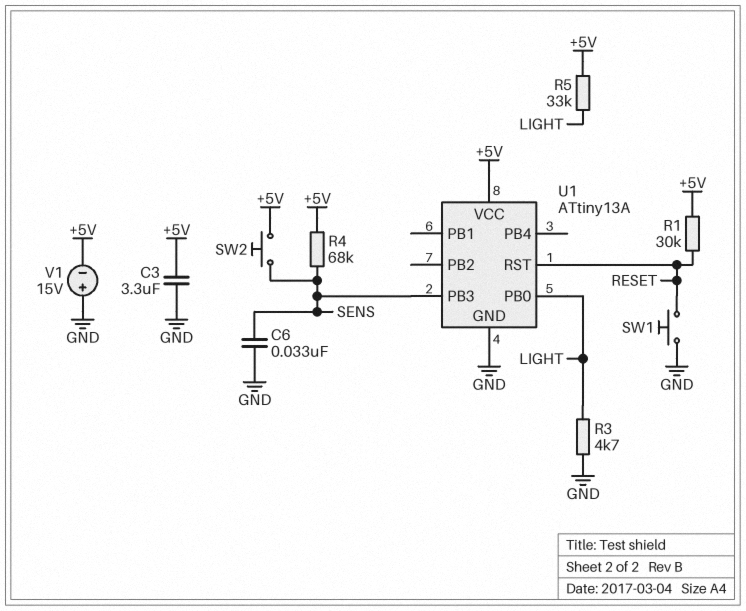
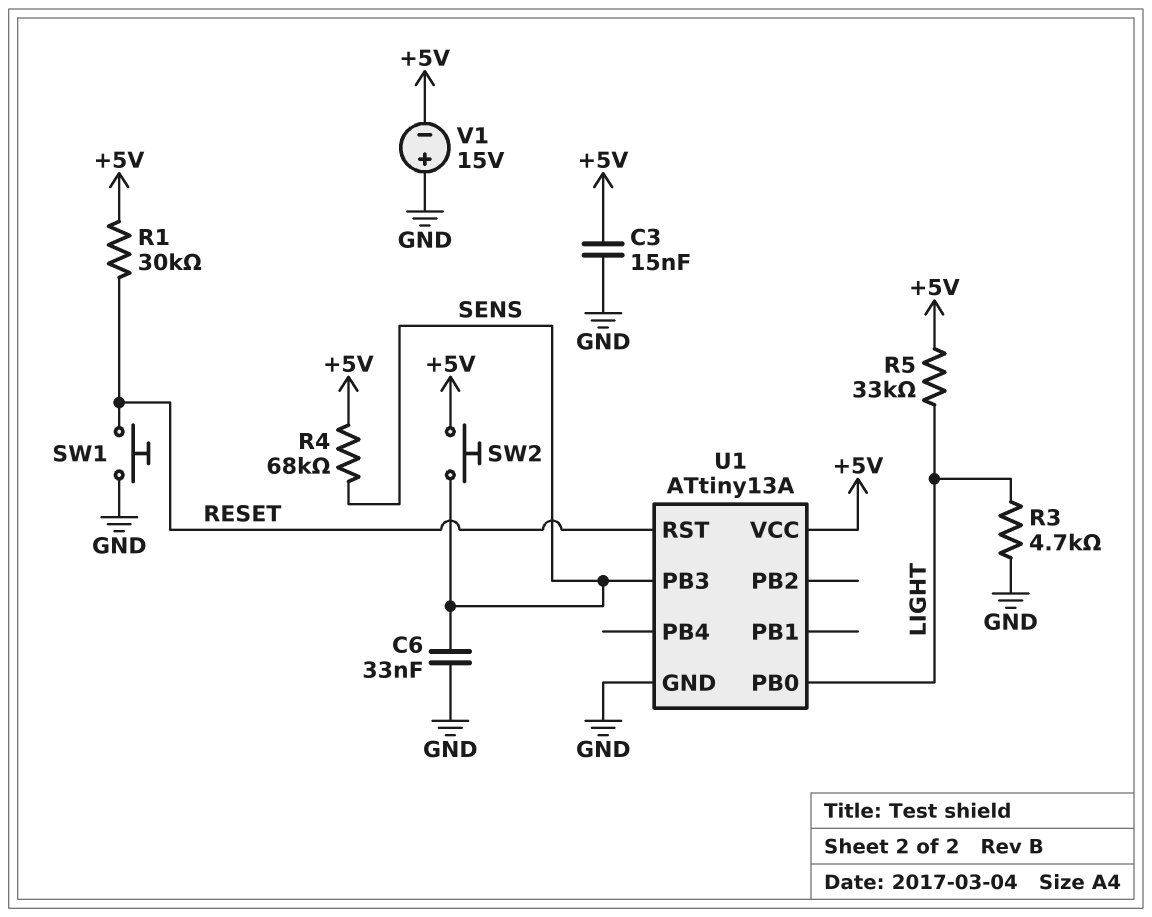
C3: 3.3uF (+5V, GND) -> 15nF (+5V, GND)

